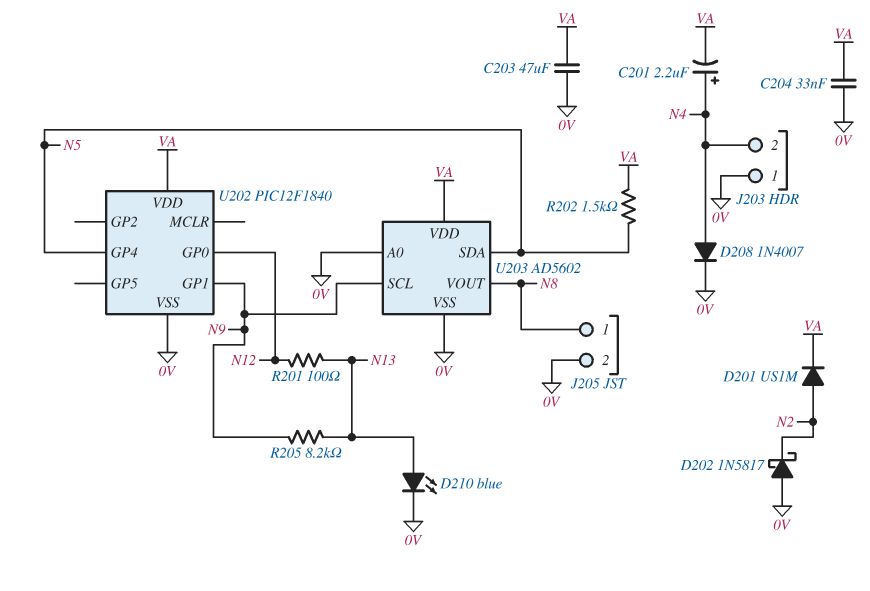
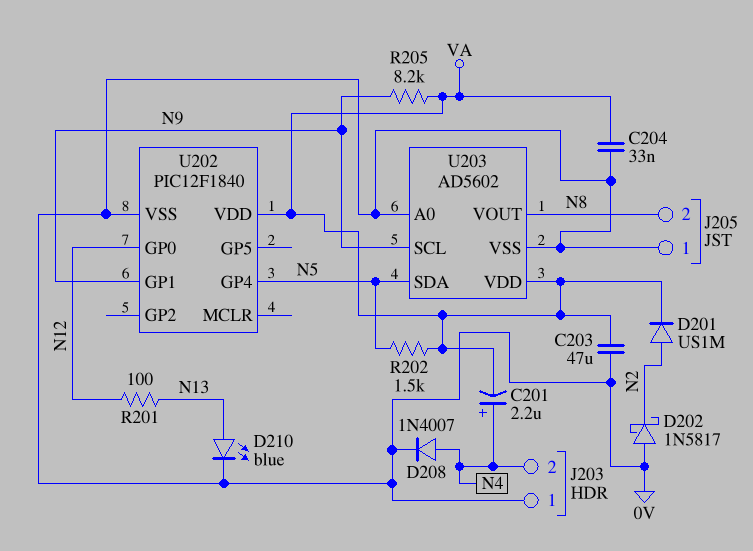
J205 pin 1: N8 -> 0V
J205 pin 2: 0V -> N8
R205: 8.2k (N9, N13) -> 8.2k (N9, VA)

